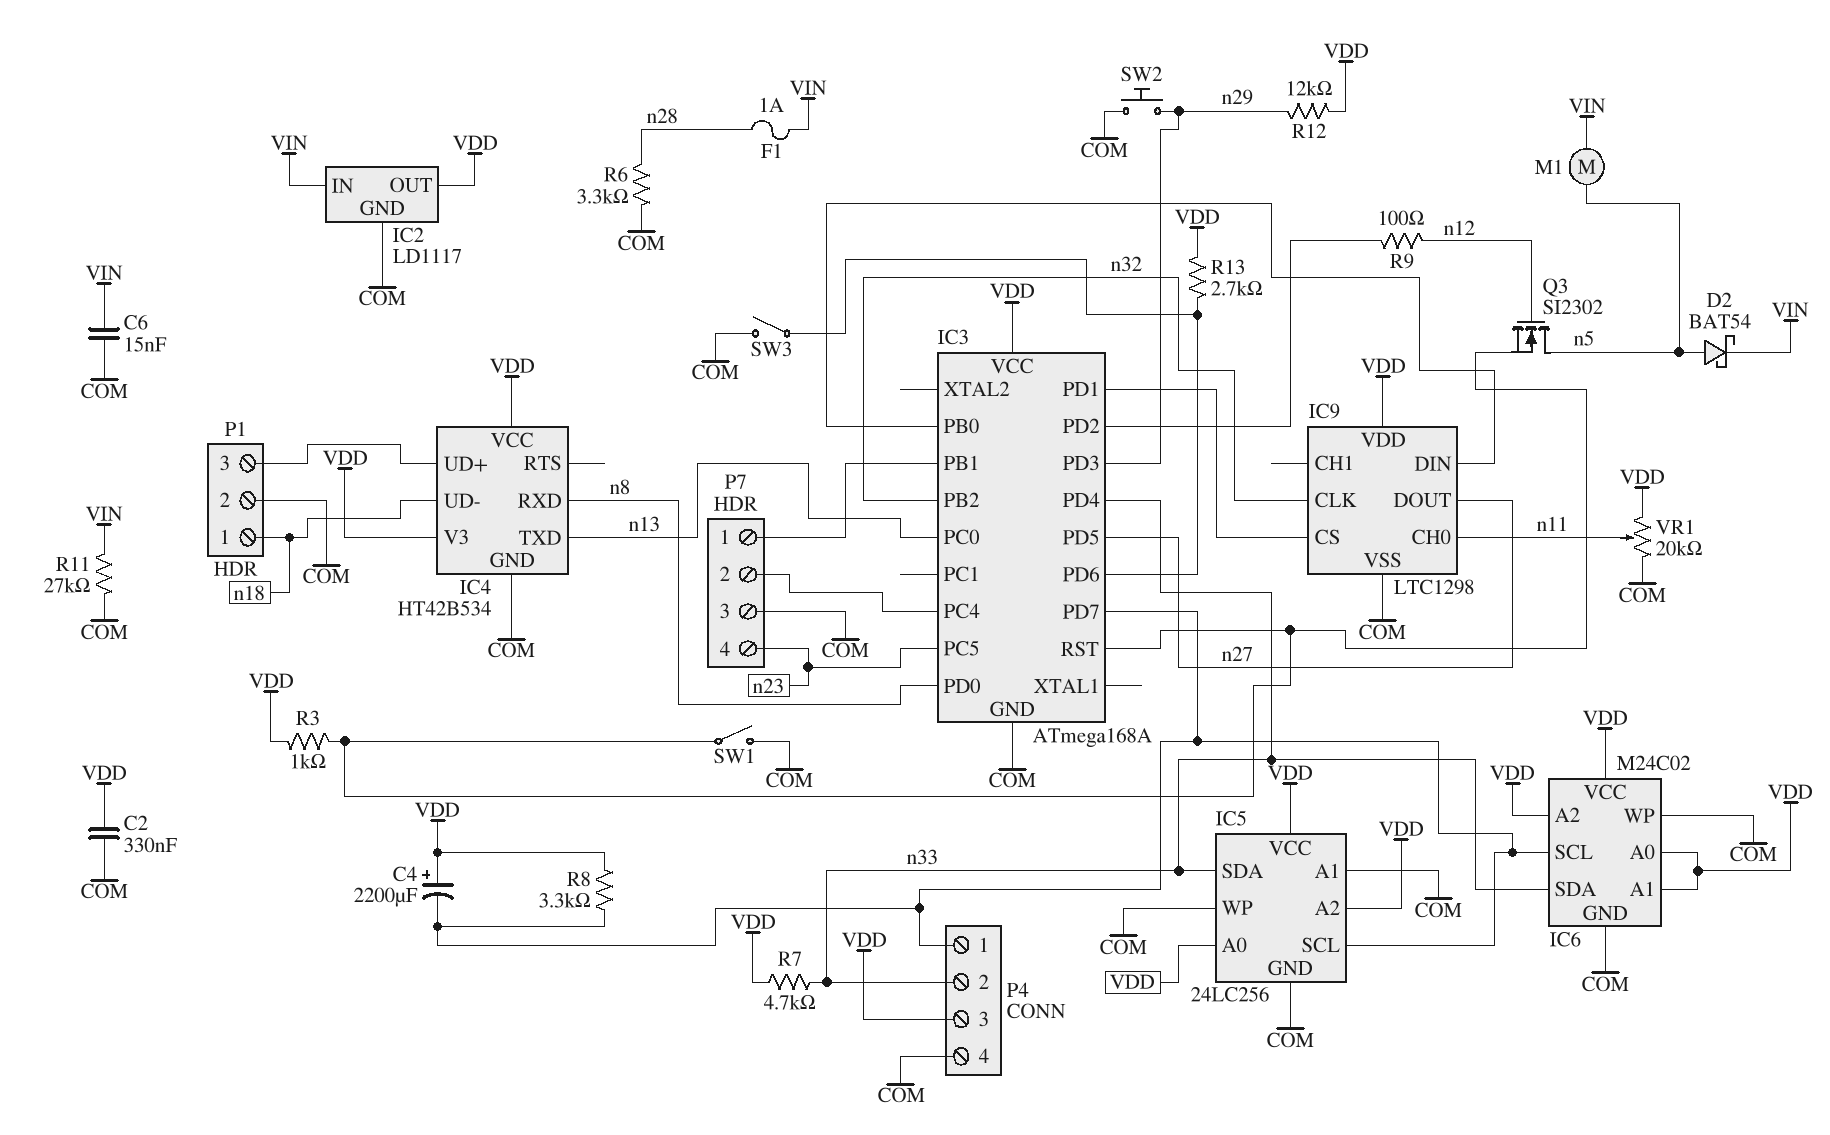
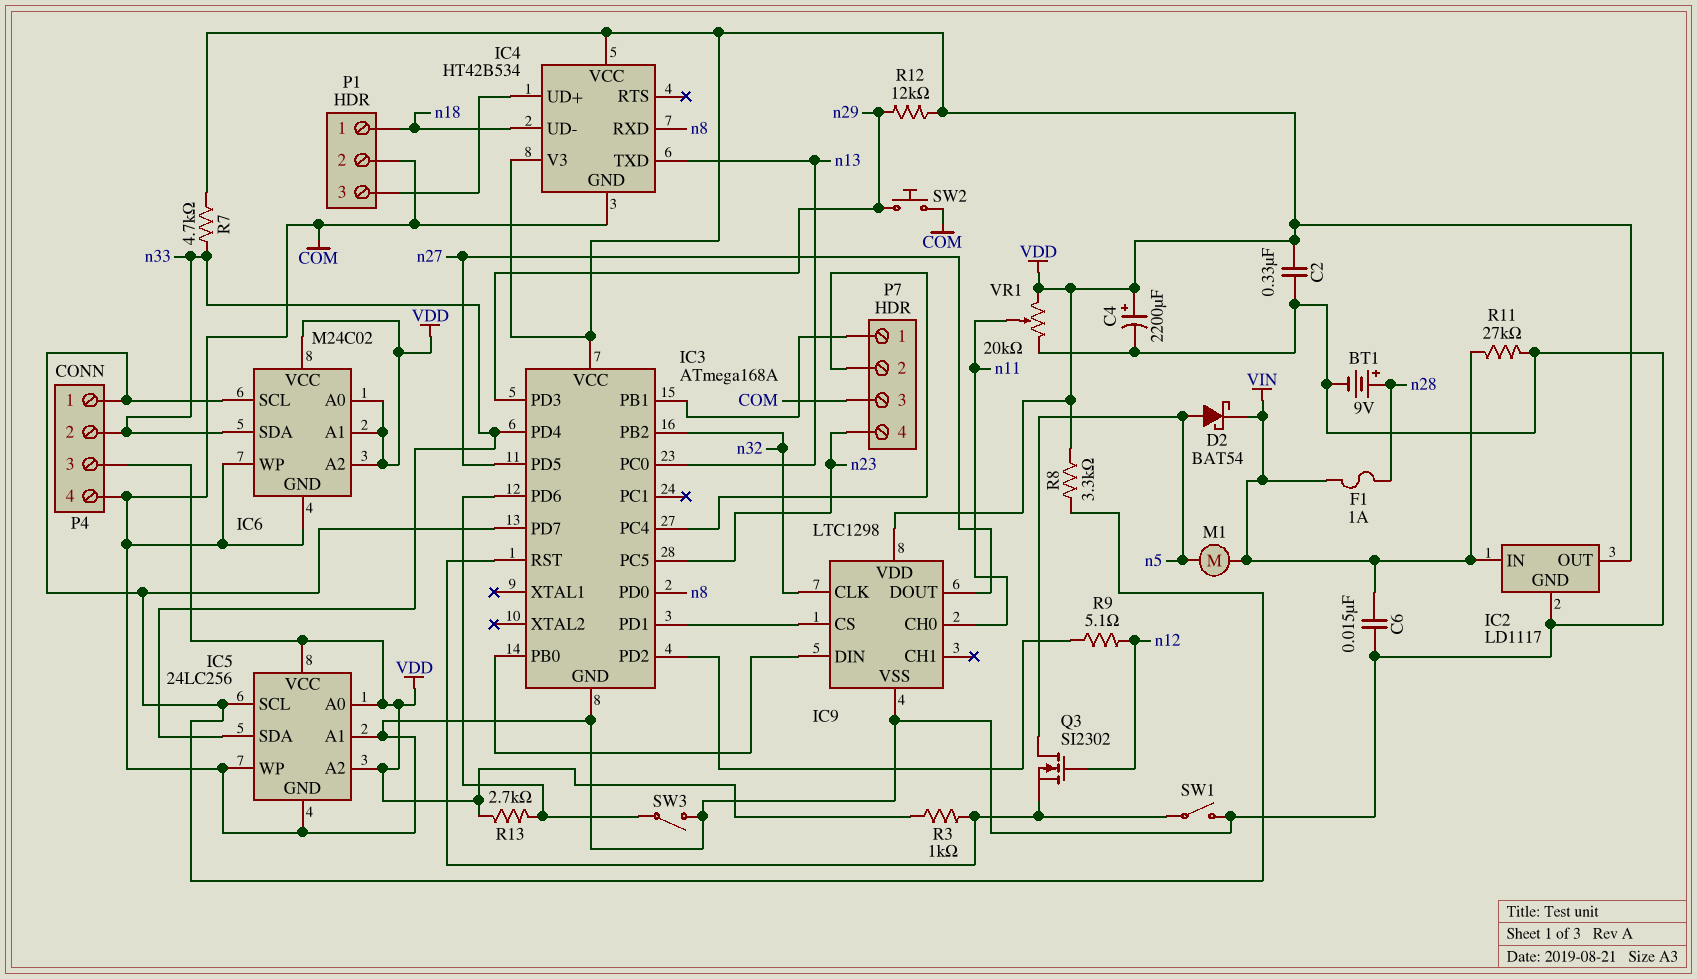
BT1: none -> 9V (plus n28, minus COM)
C4: 2200uF (plus VDD, minus IC3/PD7) -> 2200uF (plus VDD, minus COM)
R6: 3.3k (COM, n28) -> none
R9: 100 (IC3/PD2, n12) -> 5.1 (IC3/PD2, n12)

